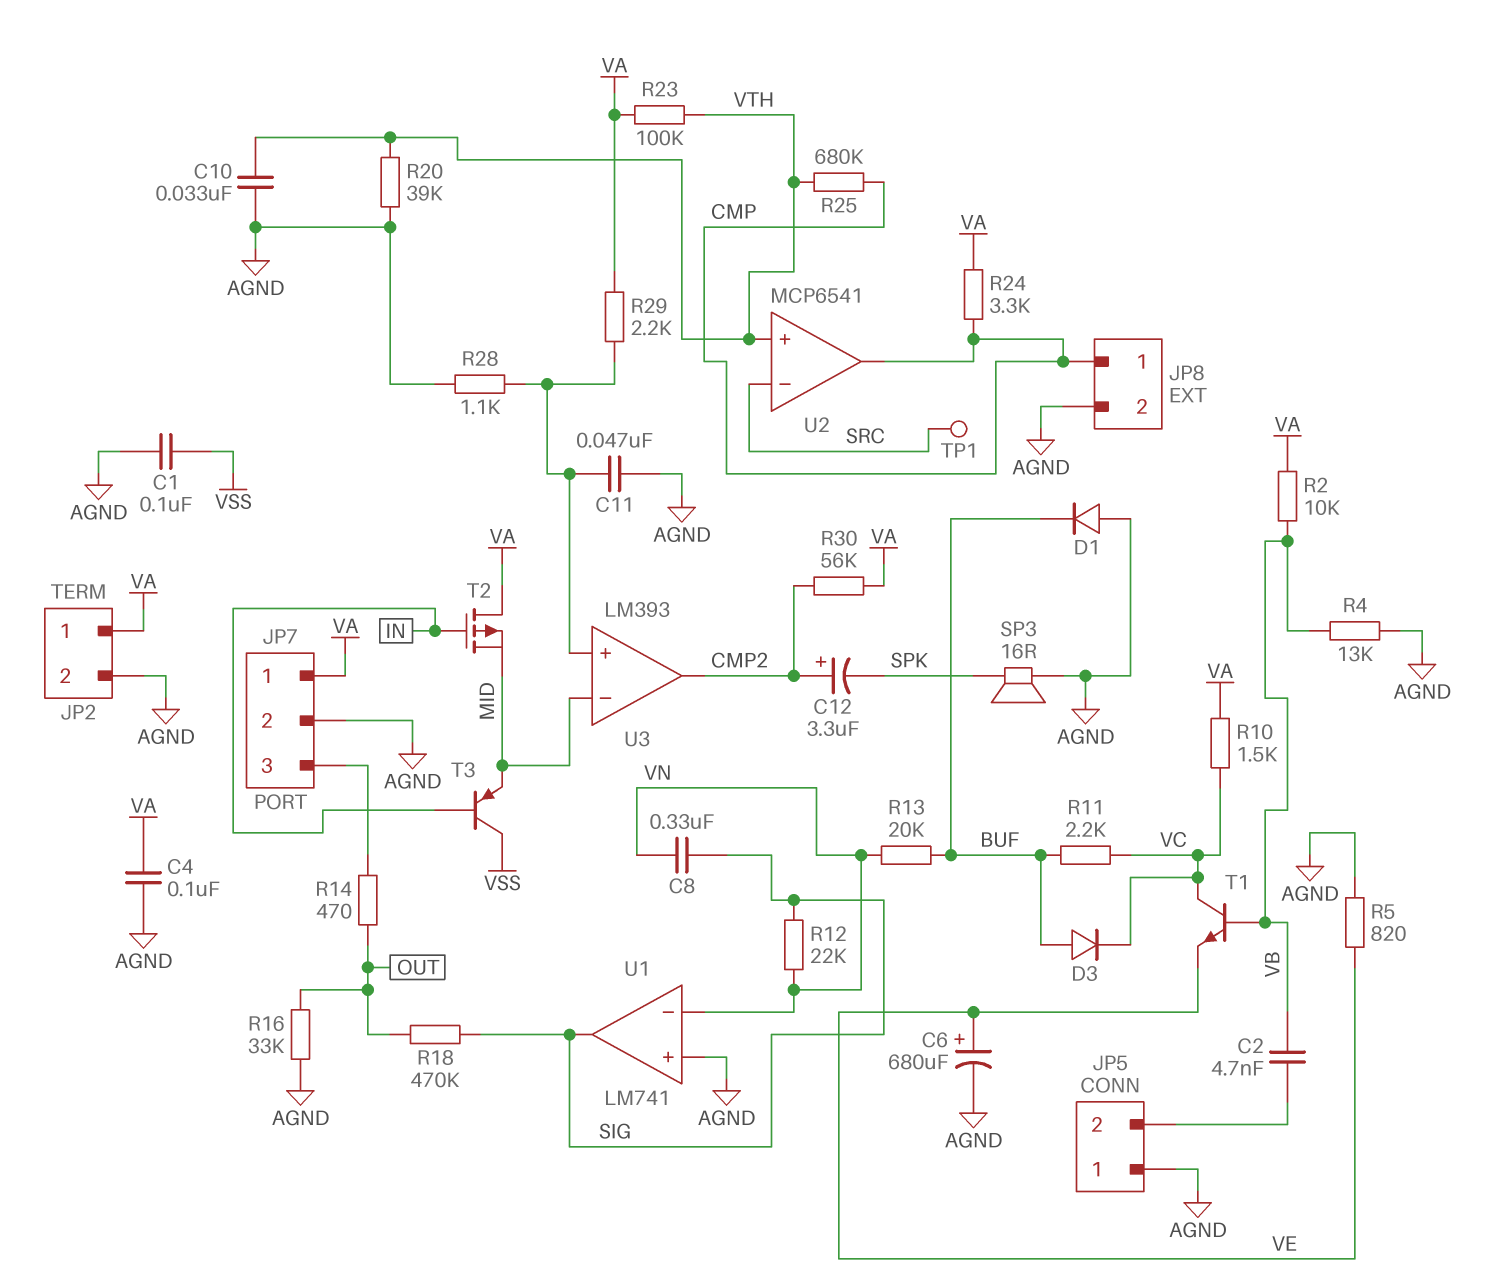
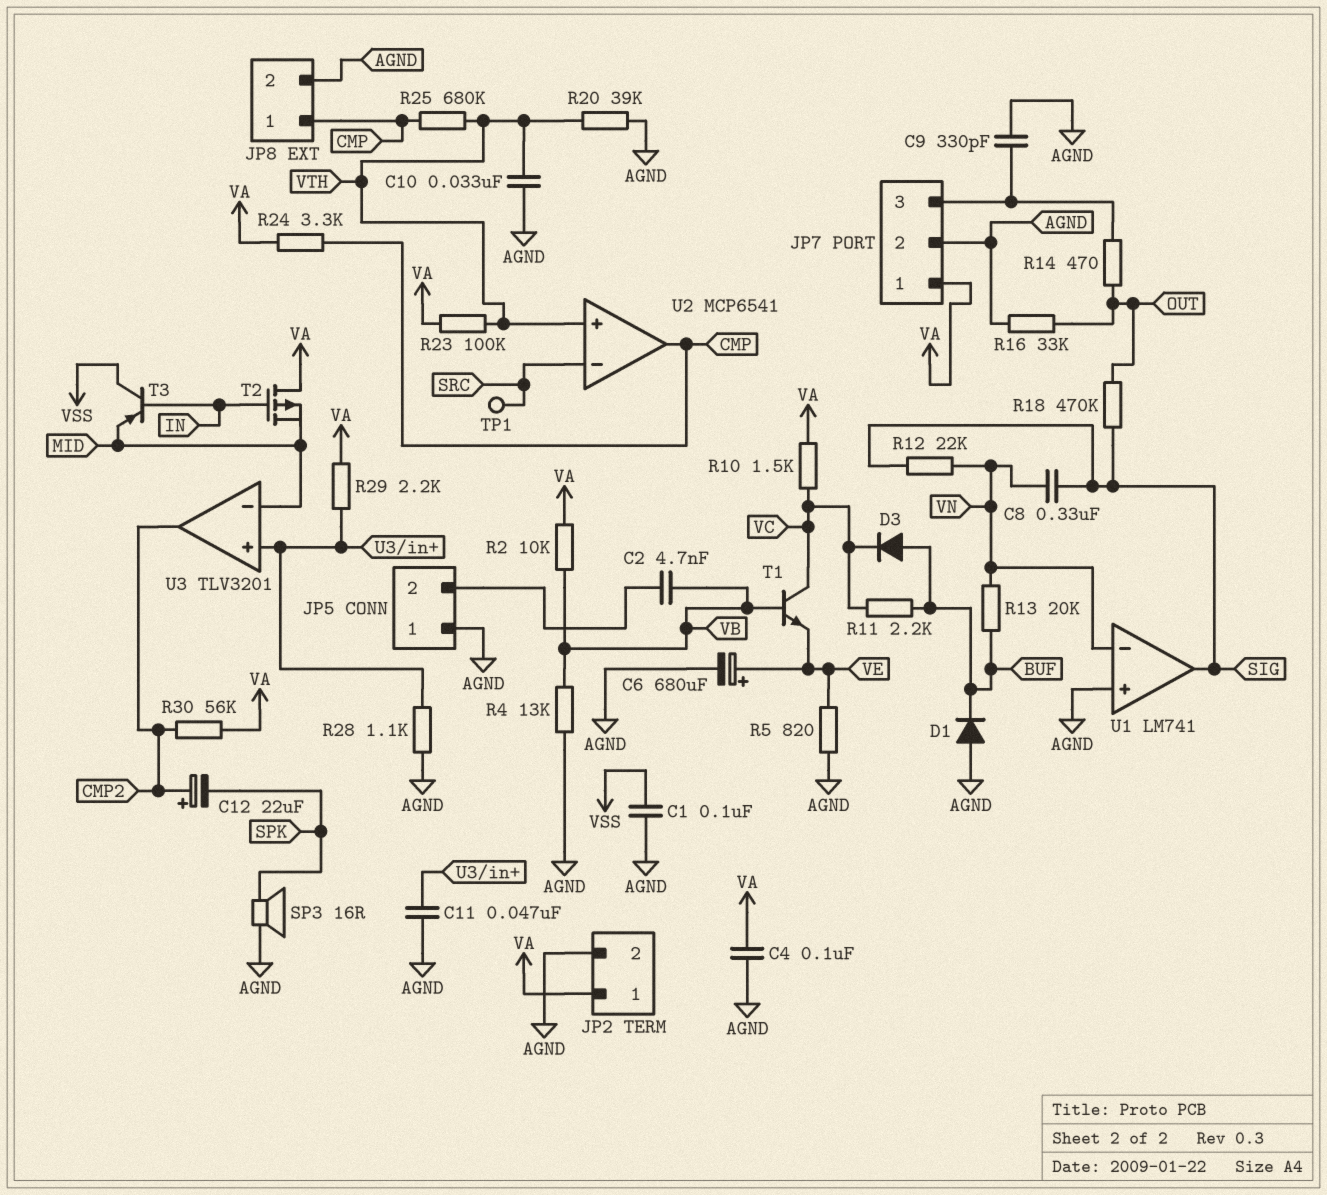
C9: none -> 330pF (AGND, JP7/3)
C12: 3.3uF (plus CMP2, minus SPK) -> 22uF (plus CMP2, minus SPK)
U3: LM393 -> TLV3201

